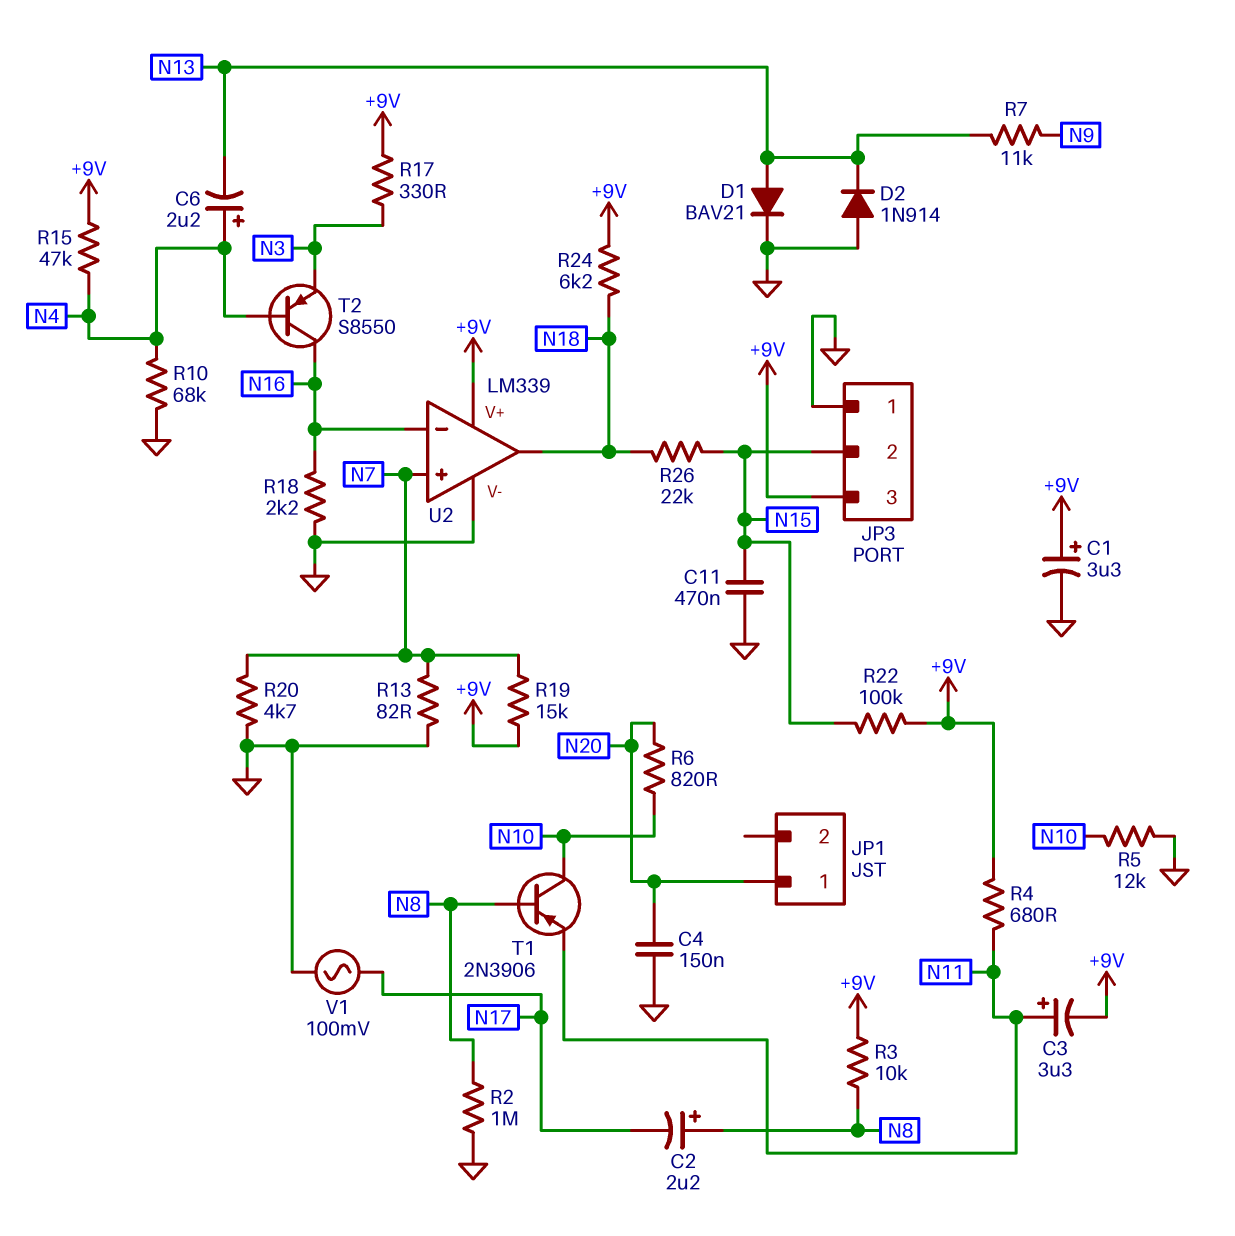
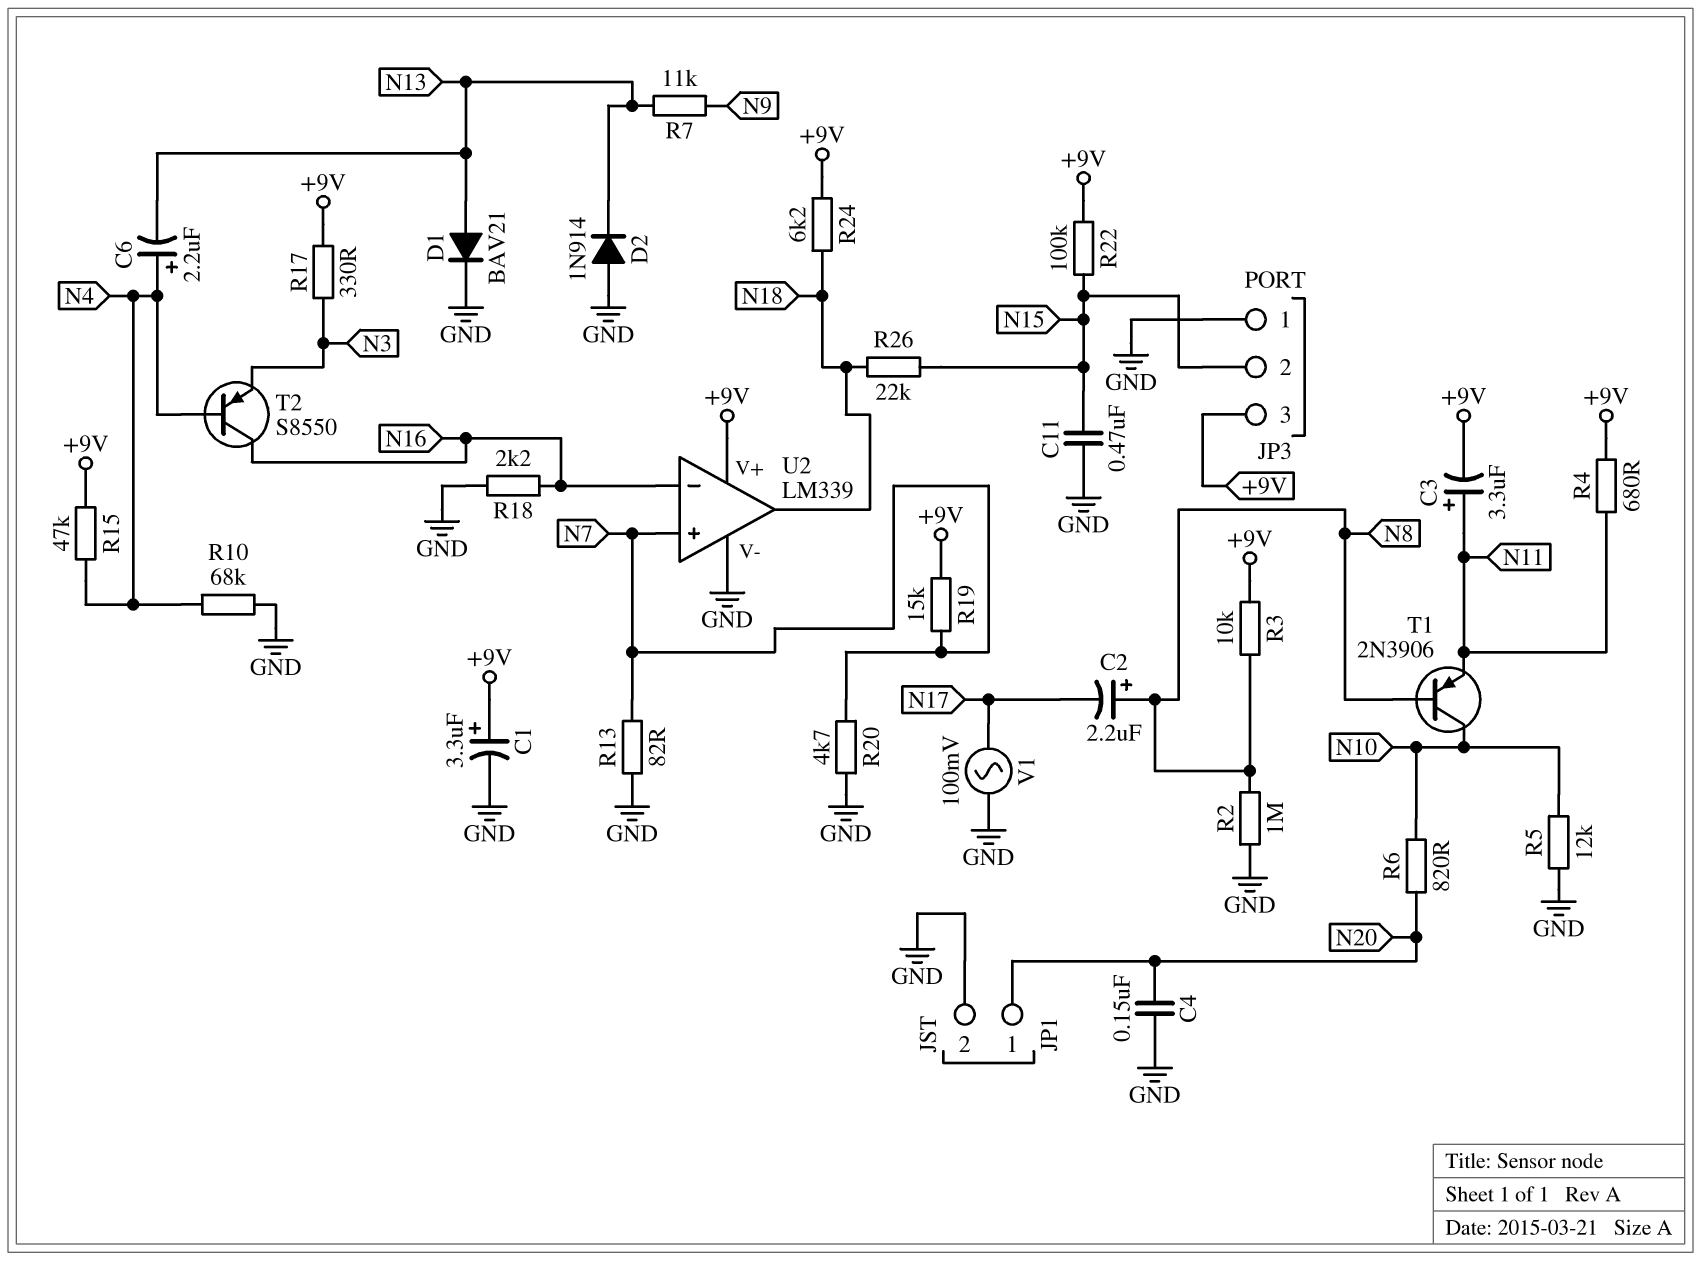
JP1 pin 2: none -> GND

